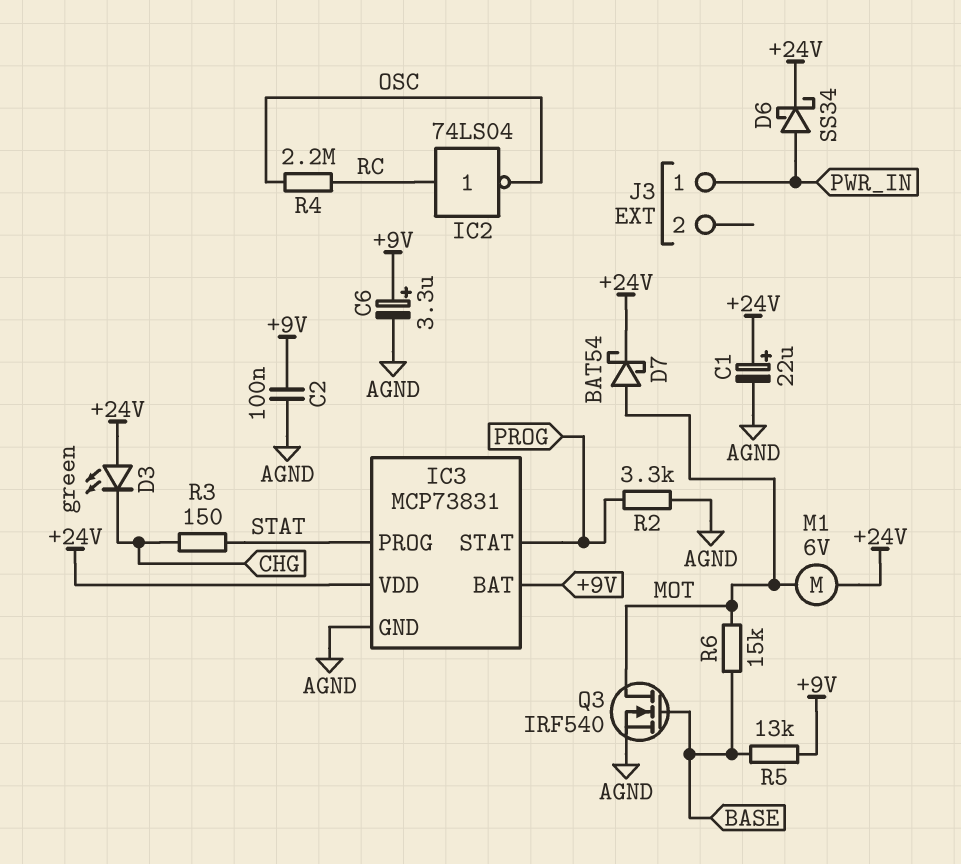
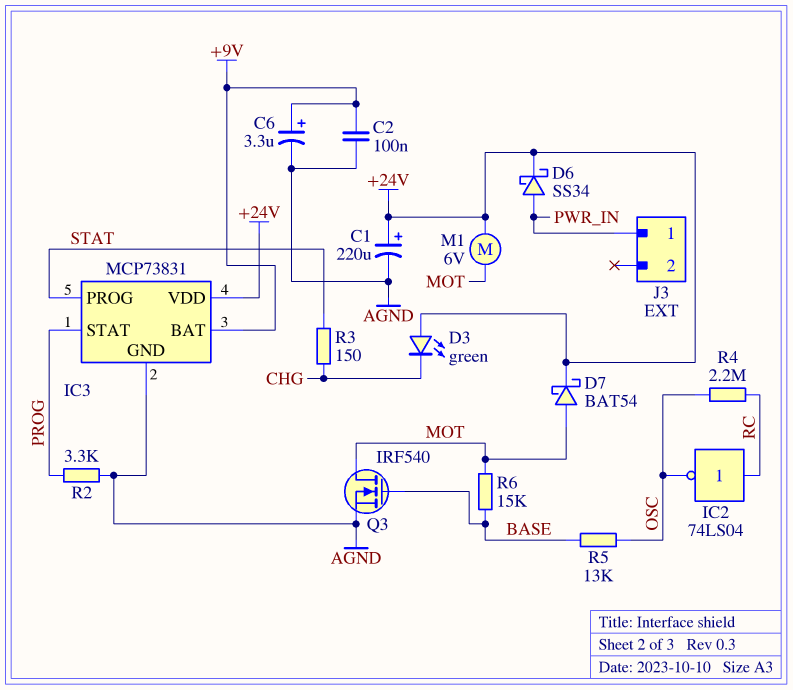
C1: 22uF (plus +24V, minus AGND) -> 220uF (plus +24V, minus AGND)
R5: 13k (+9V, BASE) -> 13k (BASE, OSC)

